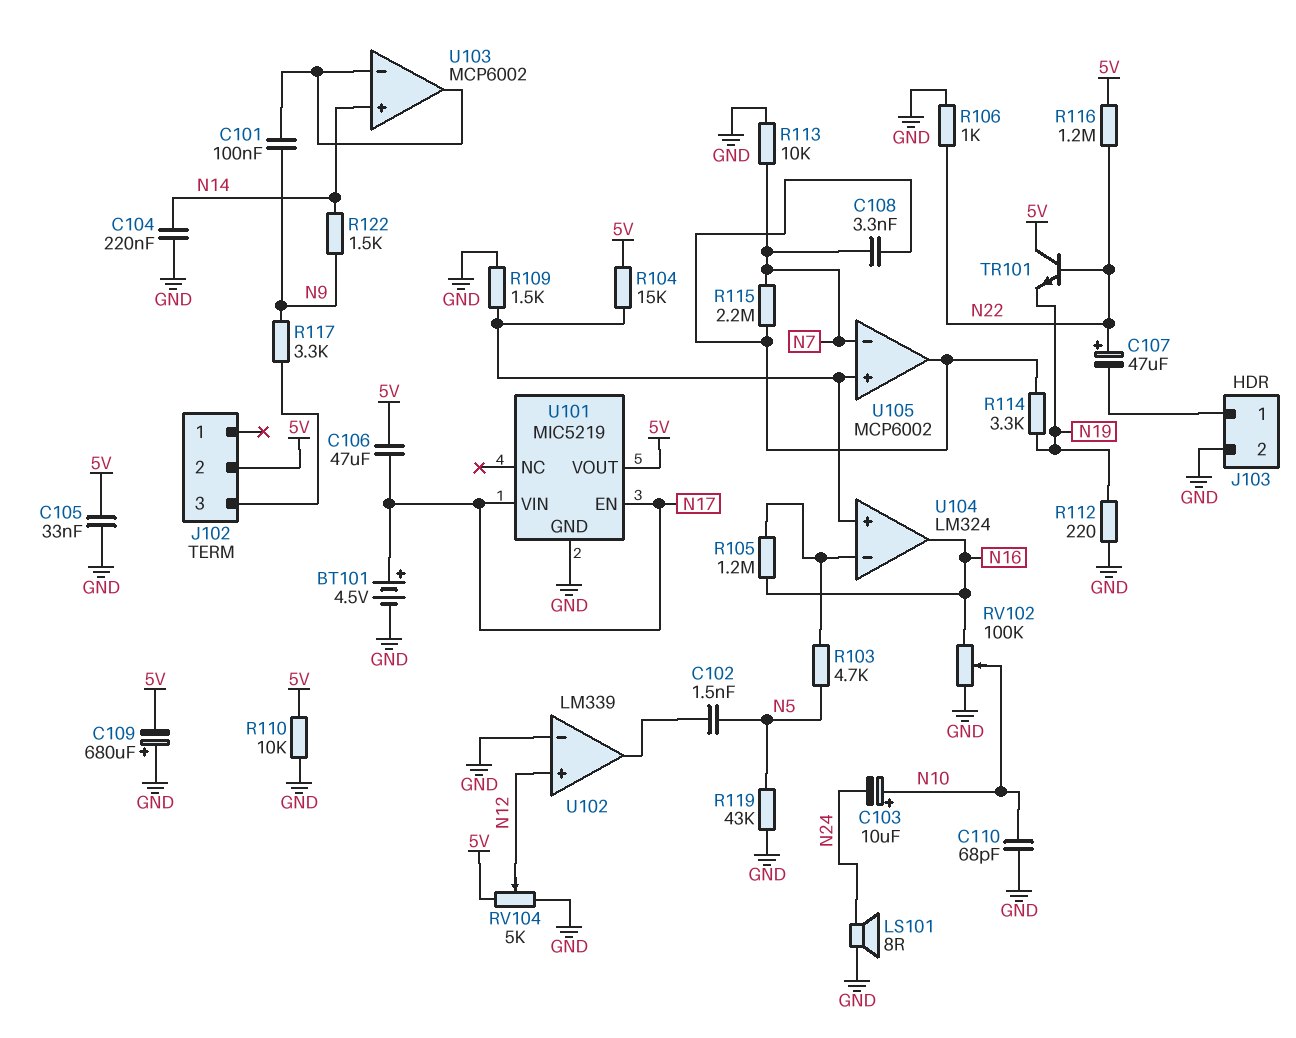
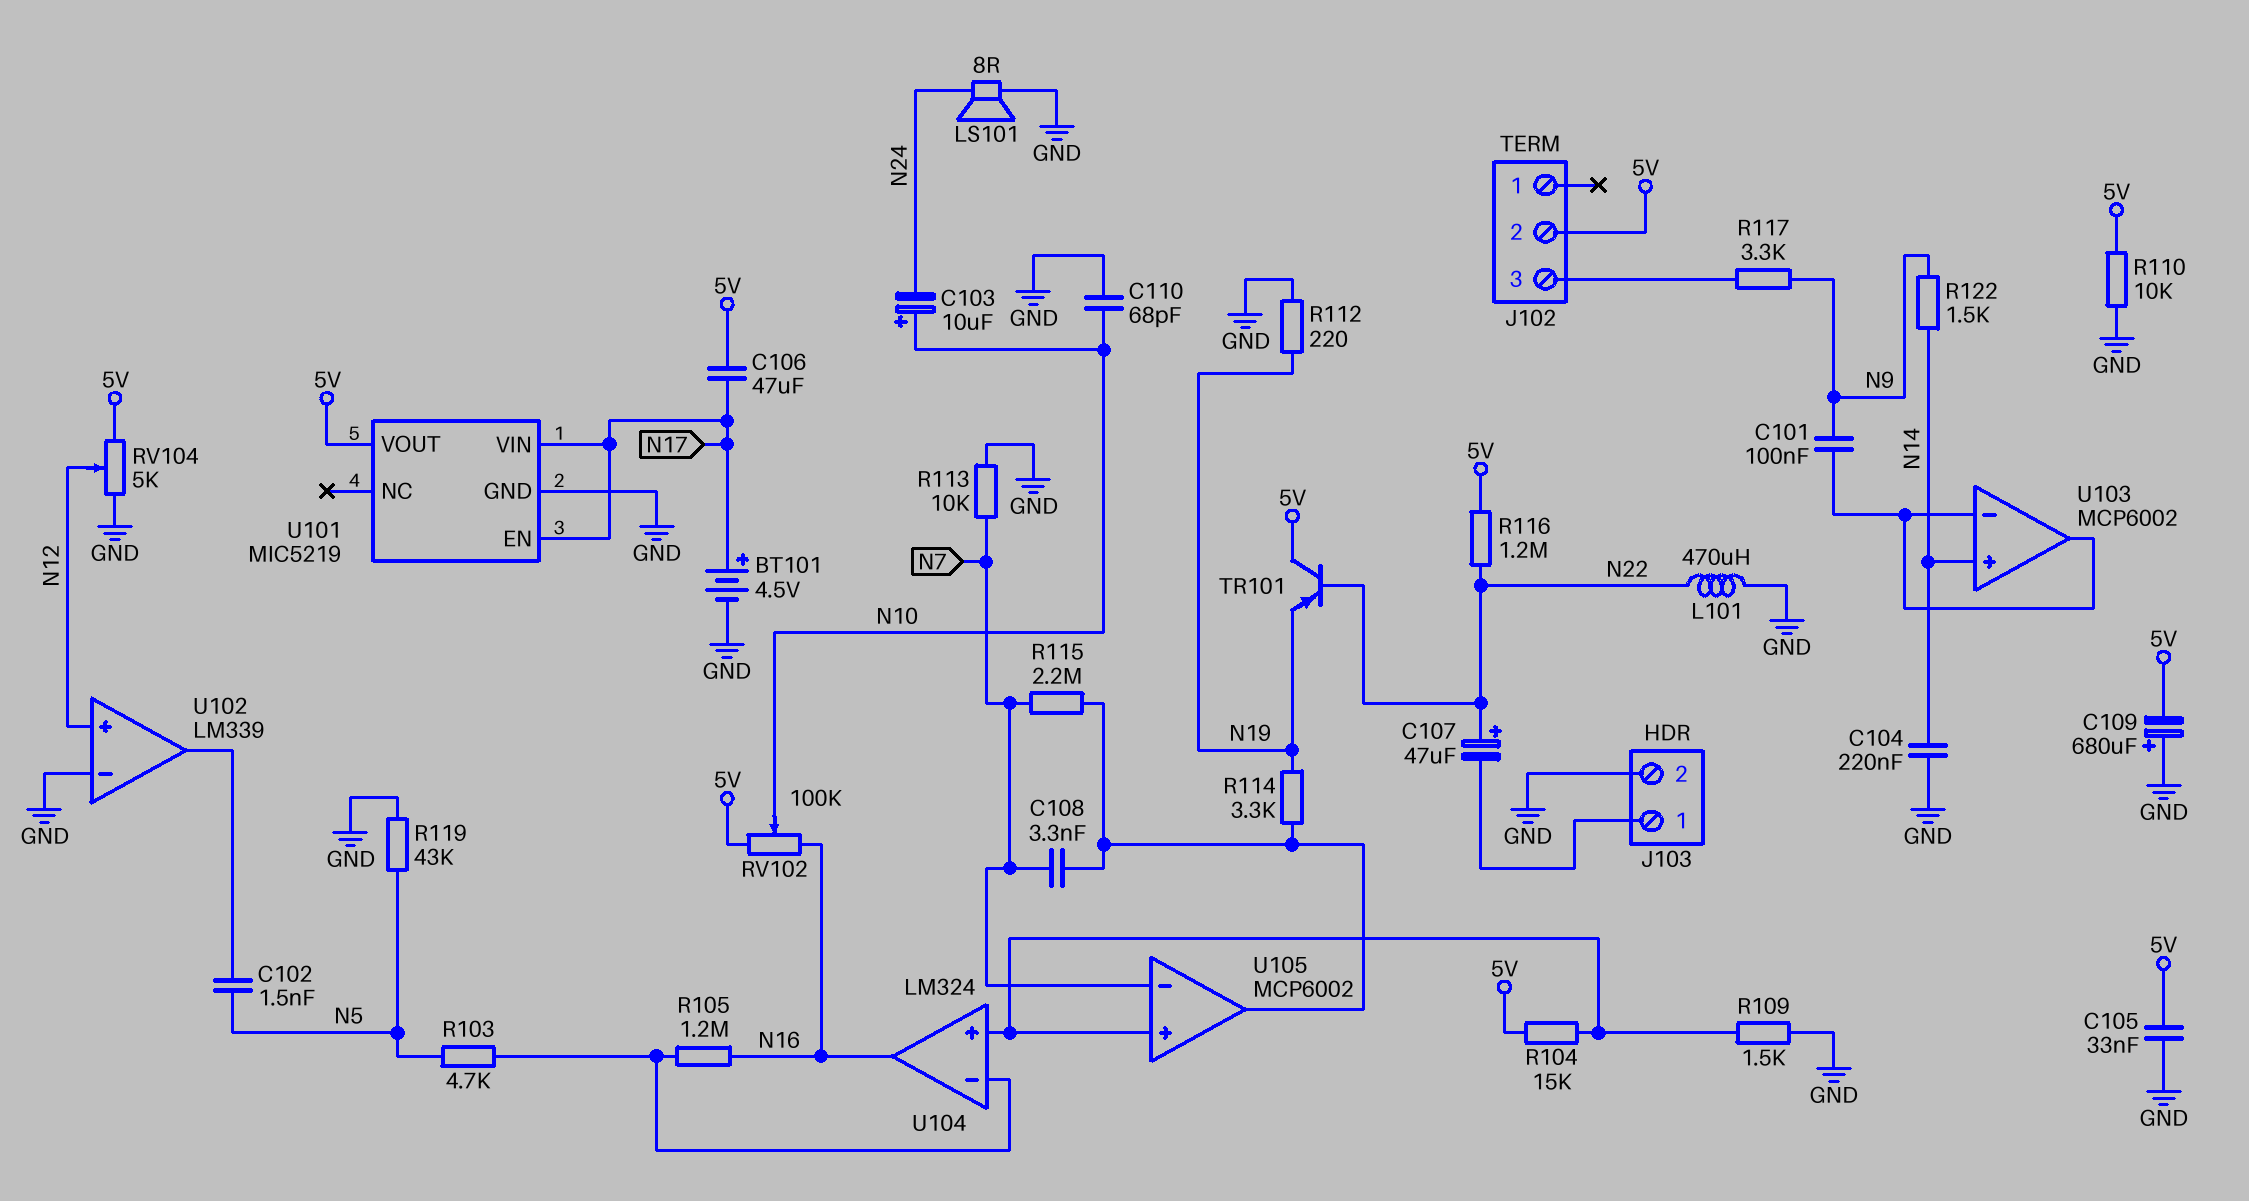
L101: none -> 470uH (GND, N22)
R106: 1k (GND, N22) -> none
RV102: 100k (GND, N16, wiper N10) -> 100k (5V, N16, wiper N10)
TR101: NPN (B N22, C 5V, E N19) -> PNP (B N22, C 5V, E N19)

